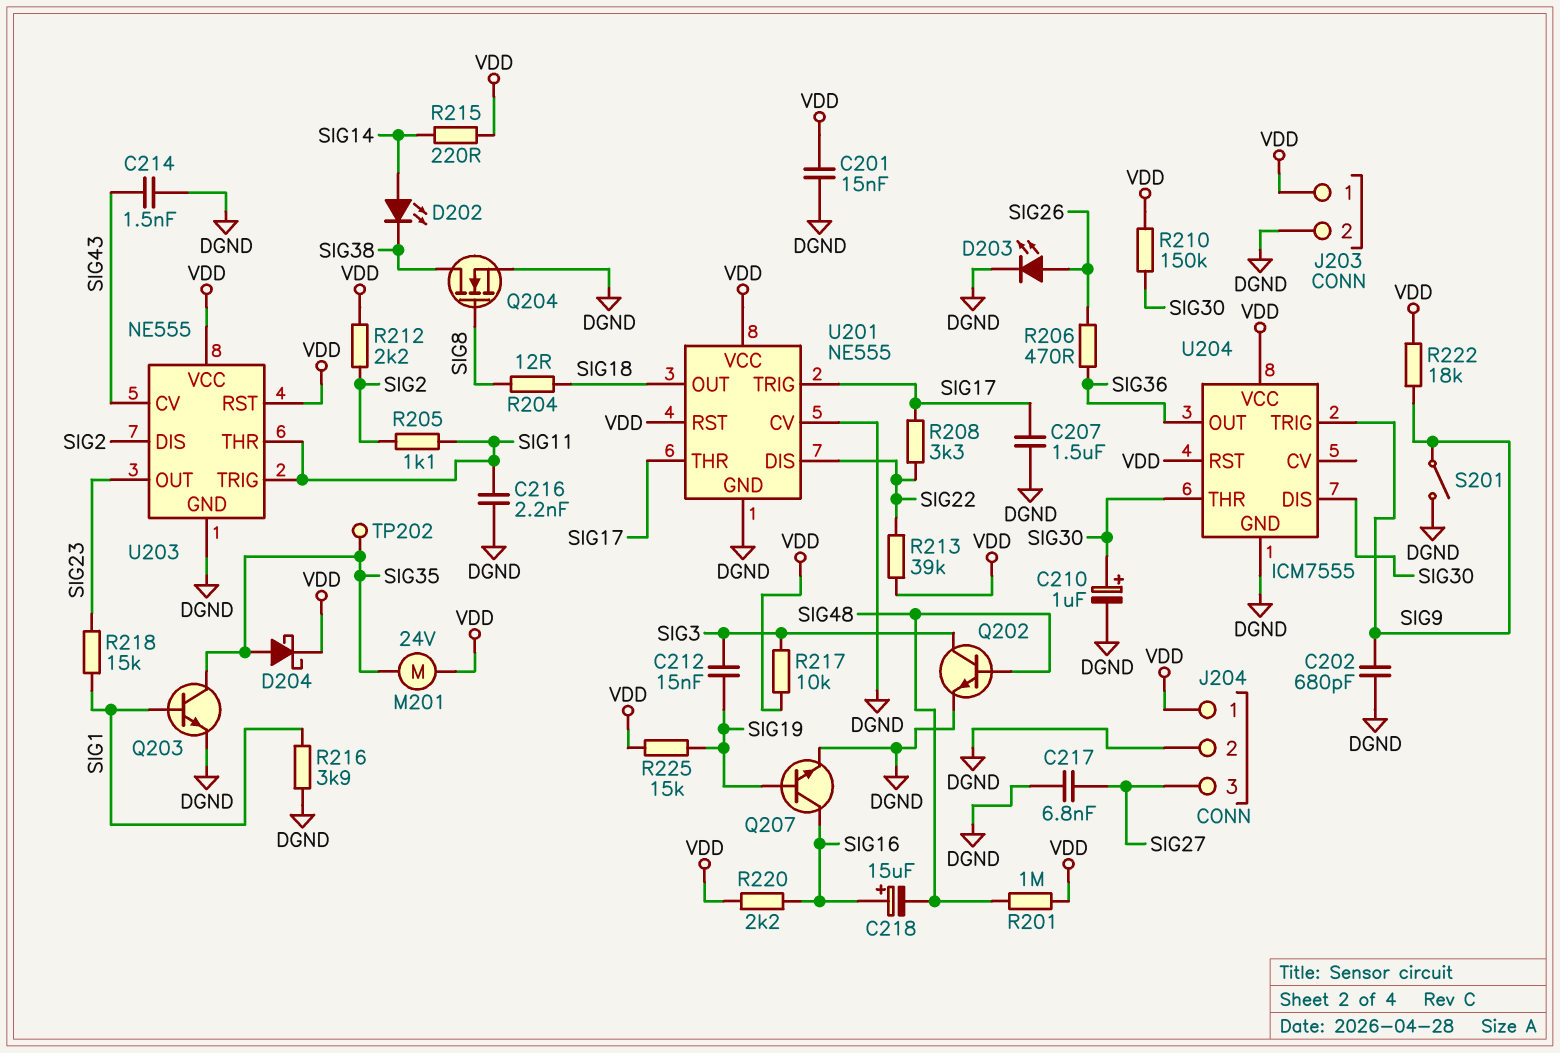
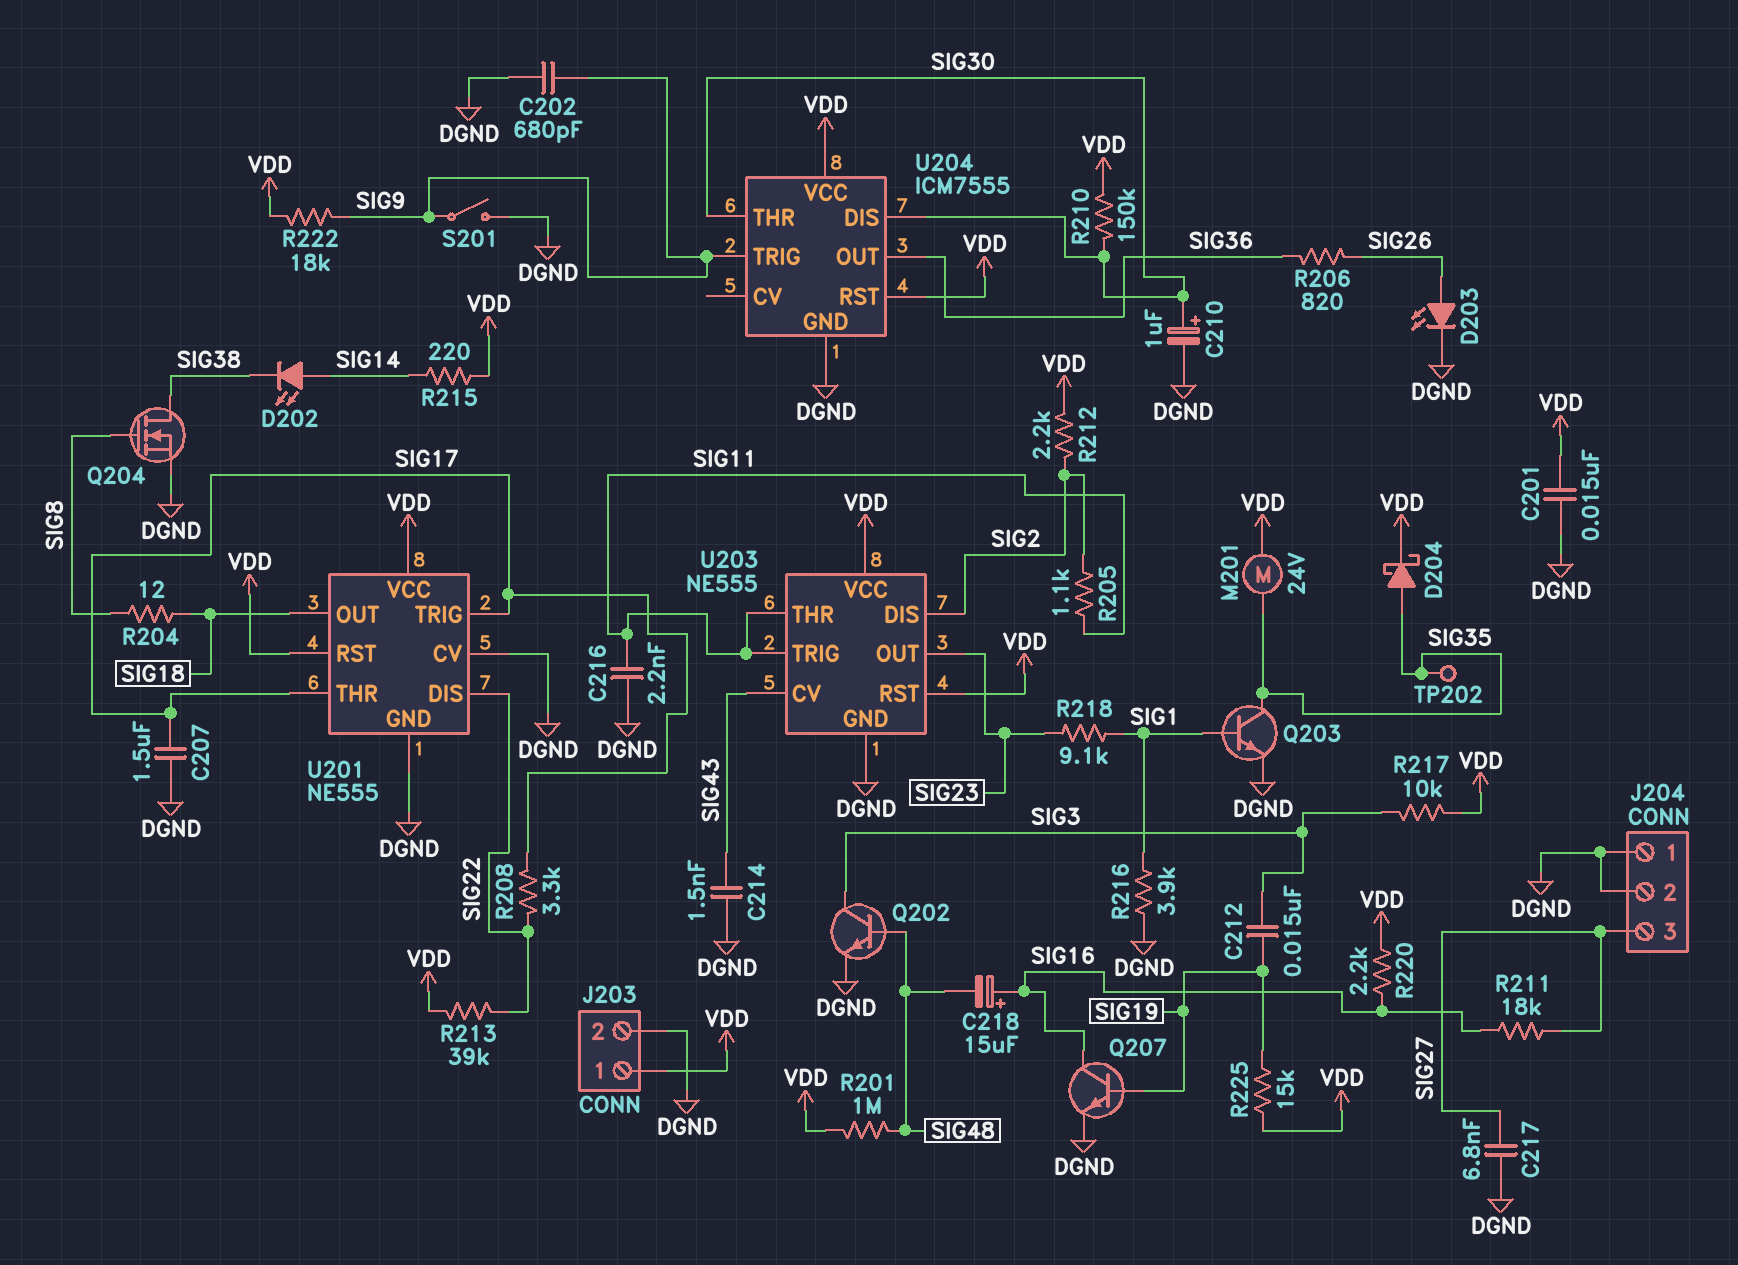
J204 pin 1: VDD -> DGND
R206: 470 (SIG26, SIG36) -> 820 (SIG26, SIG36)
R211: none -> 18k (SIG16, SIG27)
R218: 15k (SIG1, SIG23) -> 9.1k (SIG1, SIG23)

